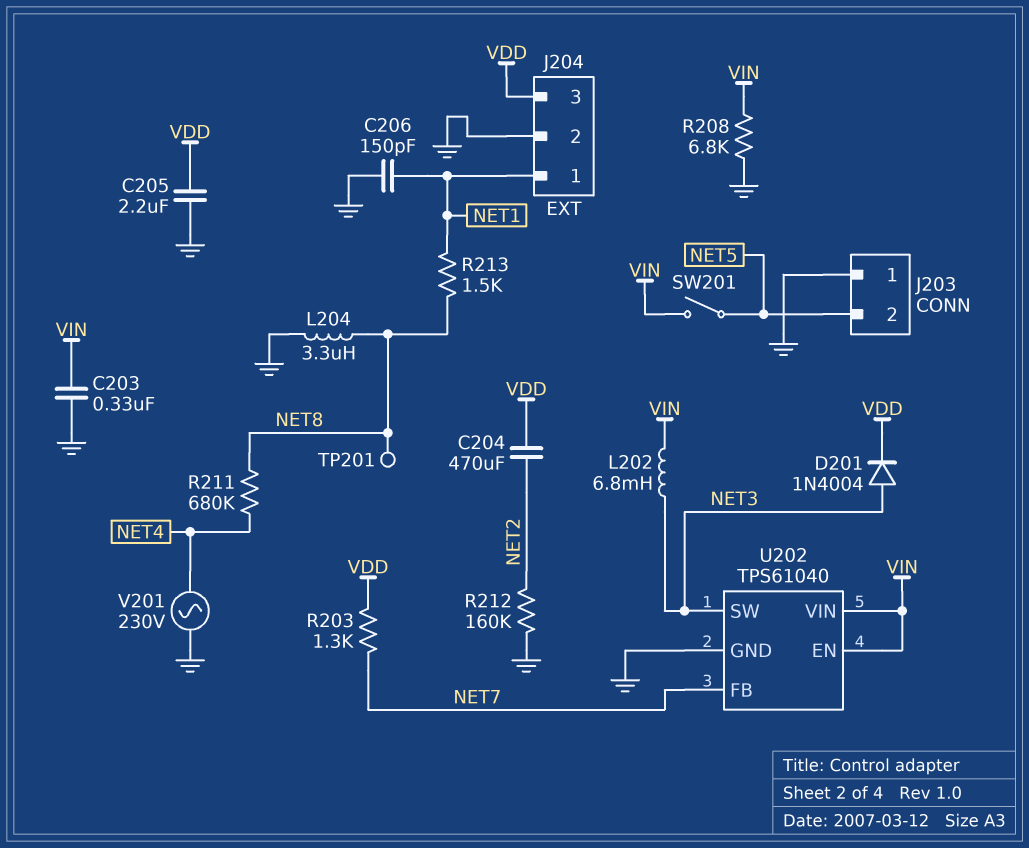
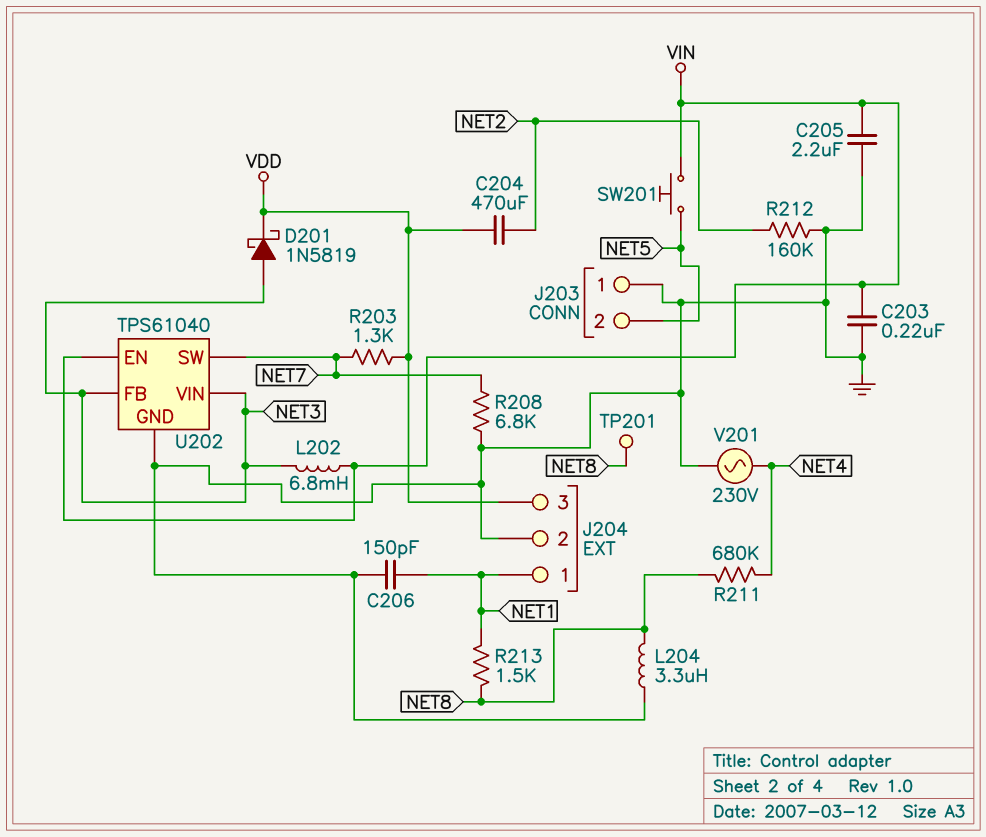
C203: 330nF (GND, VIN) -> 220nF (GND, VIN)
C205: 2.2uF (GND, VDD) -> 2.2uF (GND, VIN)
D201: diode 1N4004 (A NET3, K VDD) -> schottky 1N5819 (A NET3, K VDD)
R208: 6.8k (GND, VIN) -> 6.8k (GND, NET7)
SW201: switch (NET5, VIN) -> button (NET5, VIN)
U202 pin FB: NET7 -> NET3
U202 pin SW: NET3 -> NET7
U202 pin VIN: VIN -> NET3

